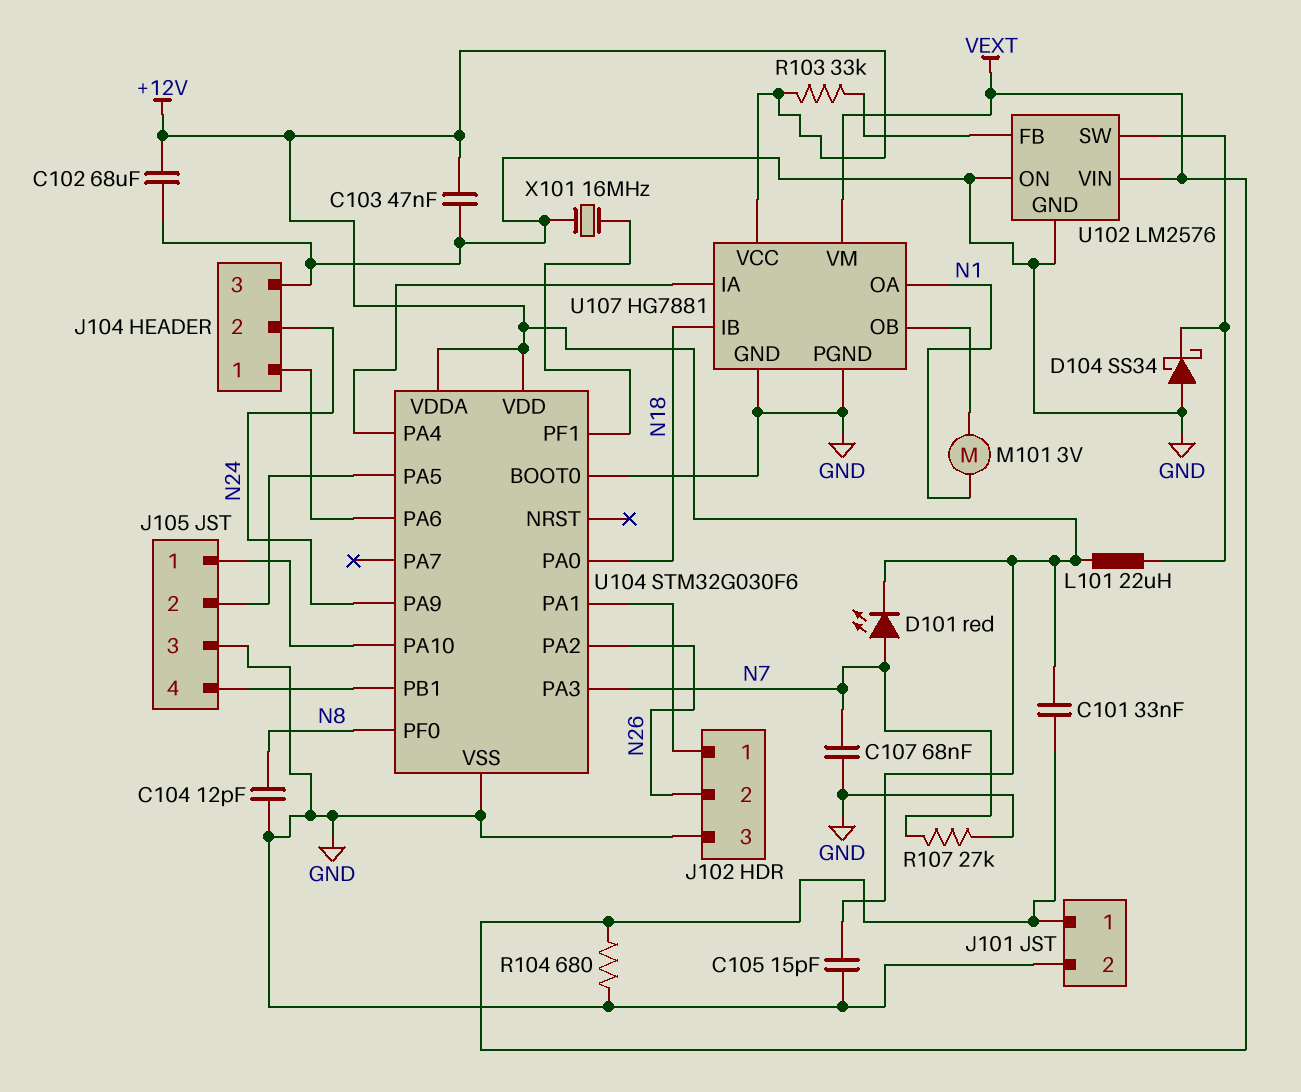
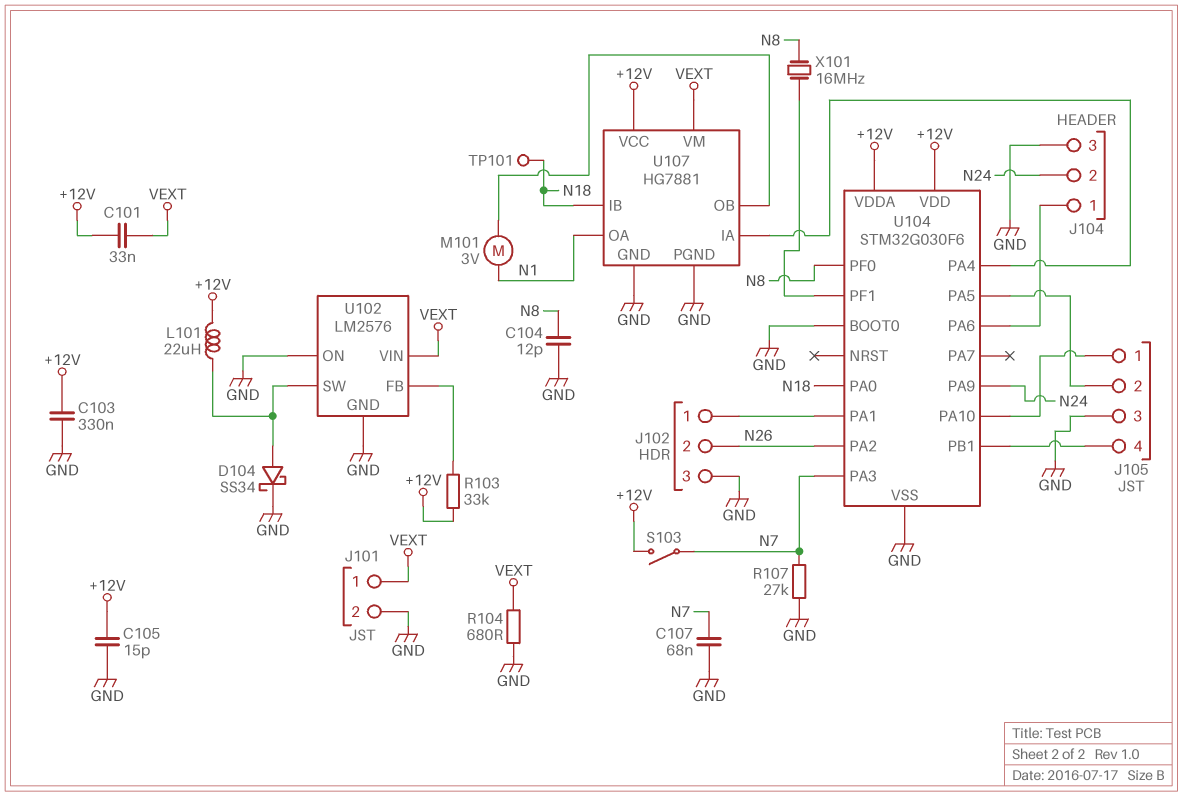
C102: 68uF (+12V, GND) -> none
C103: 47nF (+12V, GND) -> 330nF (+12V, GND)
D101: LED red (A N7, K +12V) -> none
D104: schottky SS34 (A GND, K U102/SW) -> schottky SS34 (A U102/SW, K GND)
S103: none -> switch (+12V, N7)
TP101: none -> test point (N18)
X101: 16MHz (GND, U104/PF1) -> 16MHz (N8, U104/PF1)

